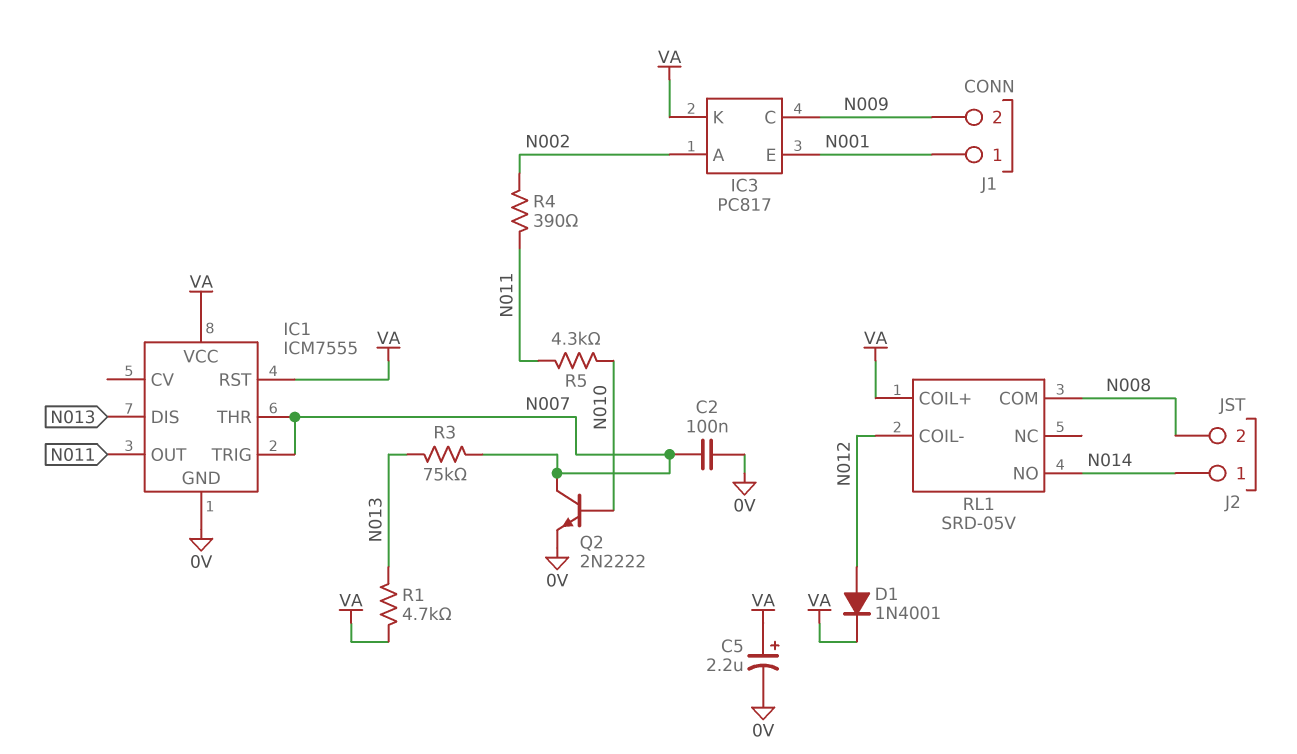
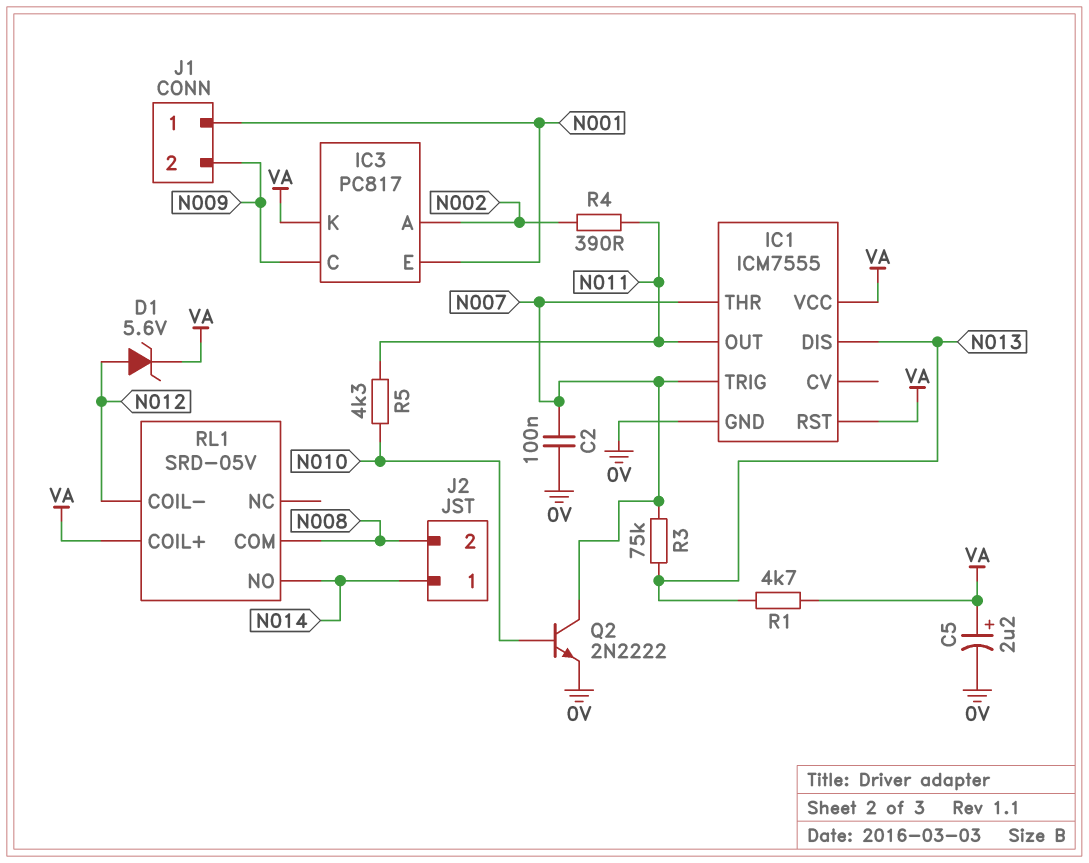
D1: diode 1N4001 (A N012, K VA) -> zener 5.6V (A N012, K VA)

